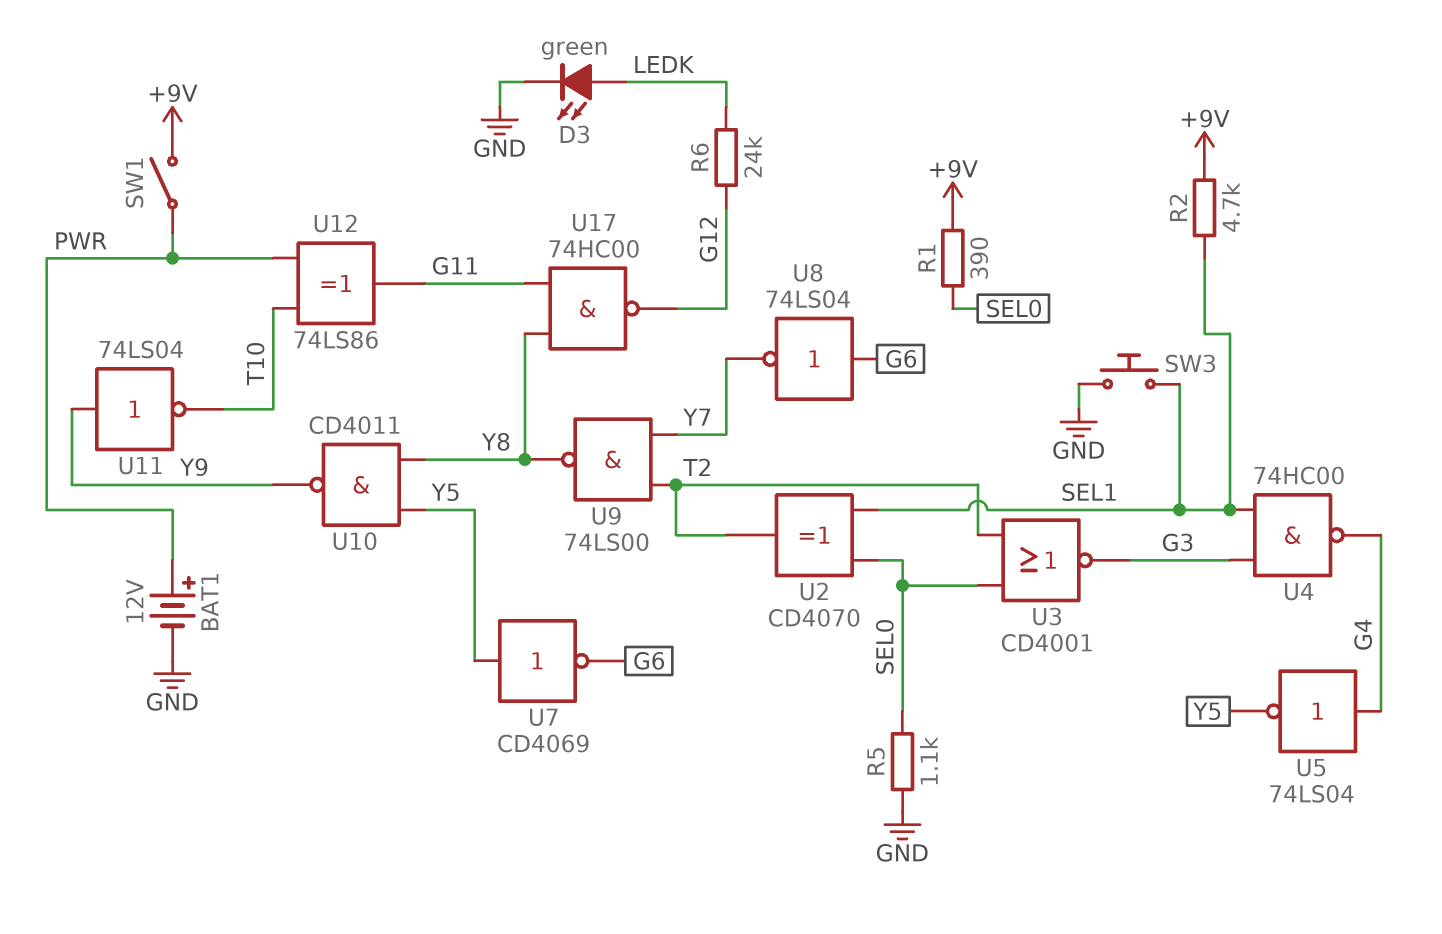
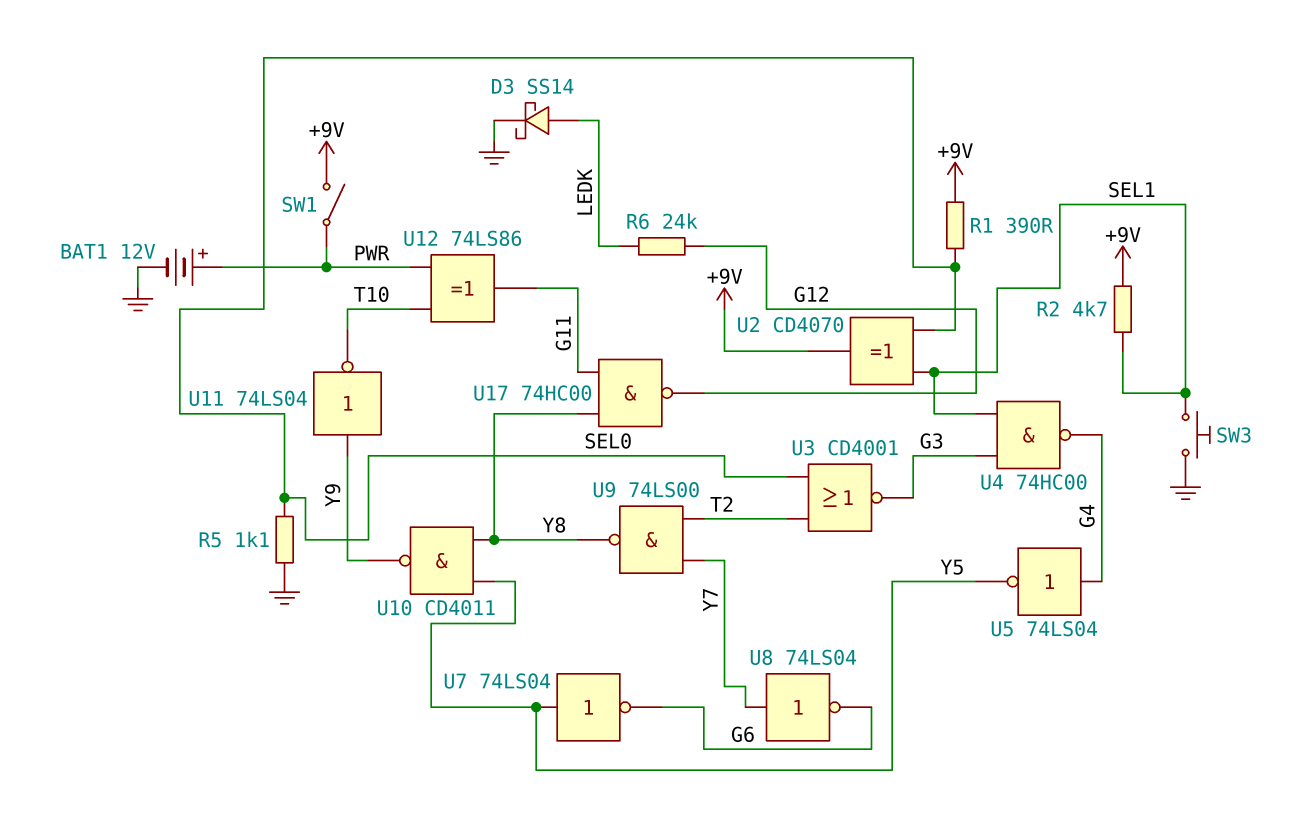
D3: LED green (A LEDK, K GND) -> schottky SS14 (A LEDK, K GND)
U2: XOR CD4070 (in SEL0, in SEL1, out T2) -> XOR CD4070 (in SEL0, in SEL1, out +9V)
U7: NOT CD4069 (in Y5, out G6) -> NOT 74LS04 (in Y5, out G6)
U8: NOT 74LS04 (in G6, out Y7) -> NOT 74LS04 (in Y7, out G6)

